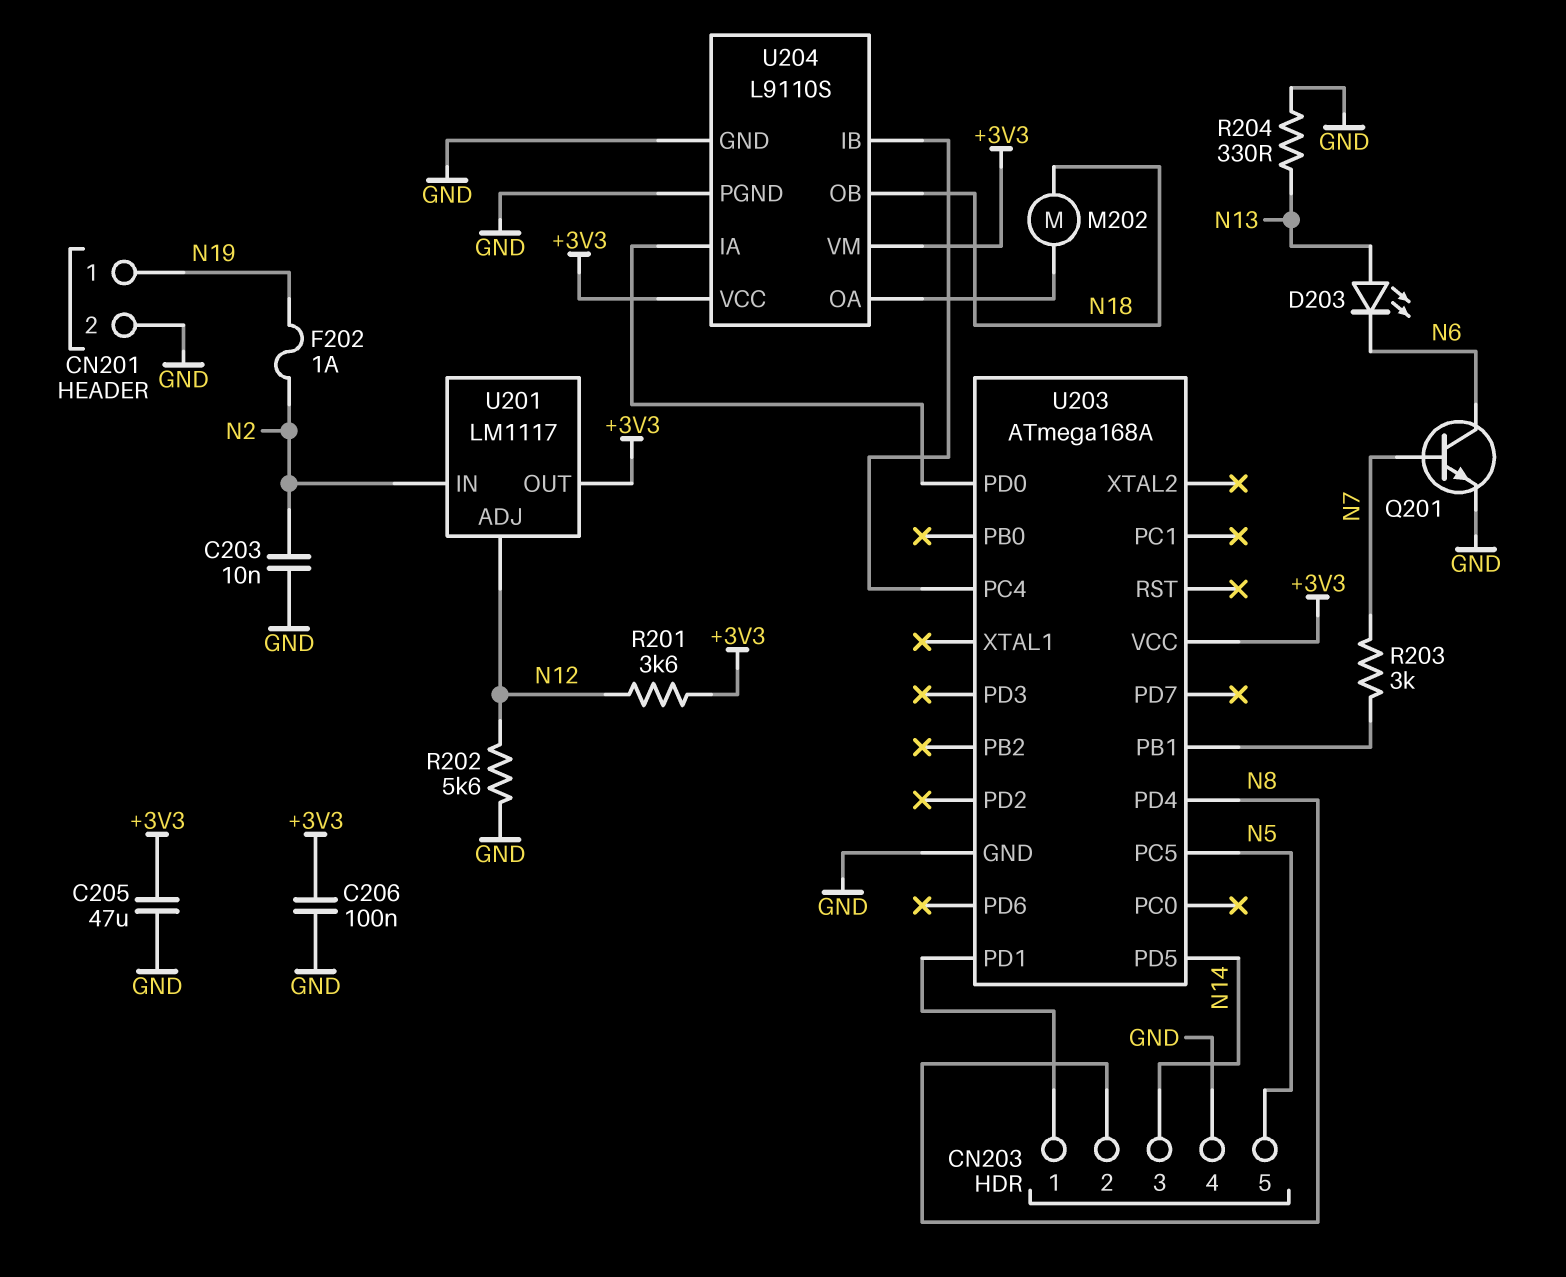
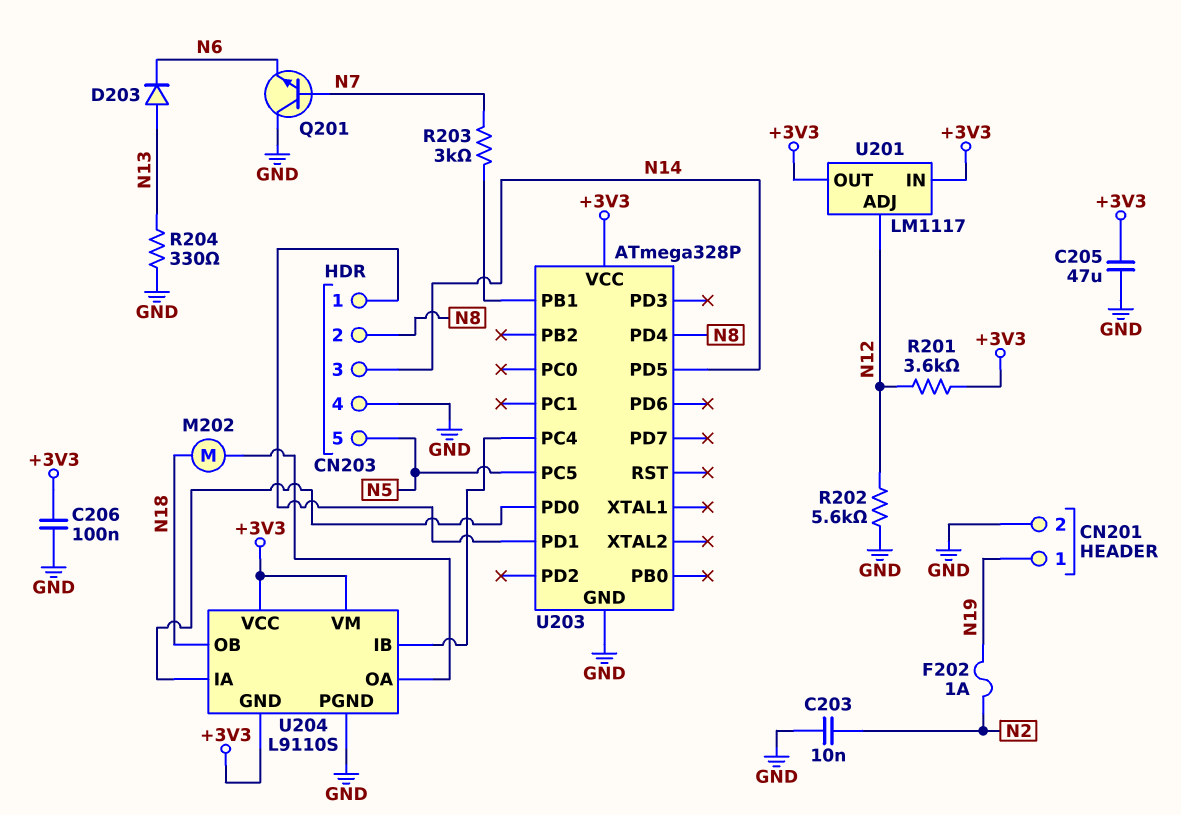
D203: LED (A N13, K N6) -> diode (A N13, K N6)
Q201: NPN (B N7, C N6, E GND) -> NPN (B N7, C GND, E N6)
U201 pin IN: N2 -> +3V3
U203: ATmega168A -> ATmega328P
U204 pin GND: GND -> +3V3

